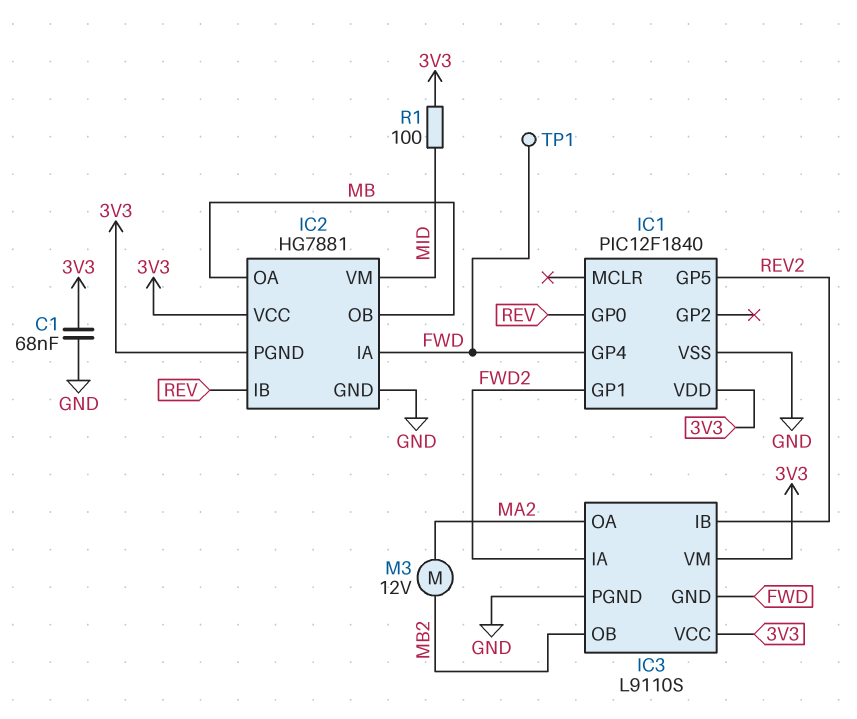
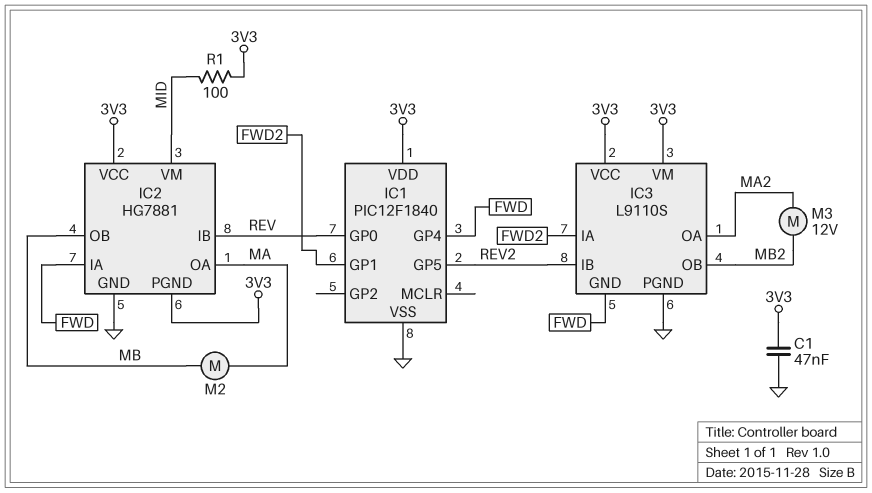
C1: 68nF (3V3, GND) -> 47nF (3V3, GND)
IC2 pin OA: MB -> MA
M2: none -> motor (MA, MB)
TP1: test point (FWD) -> none

